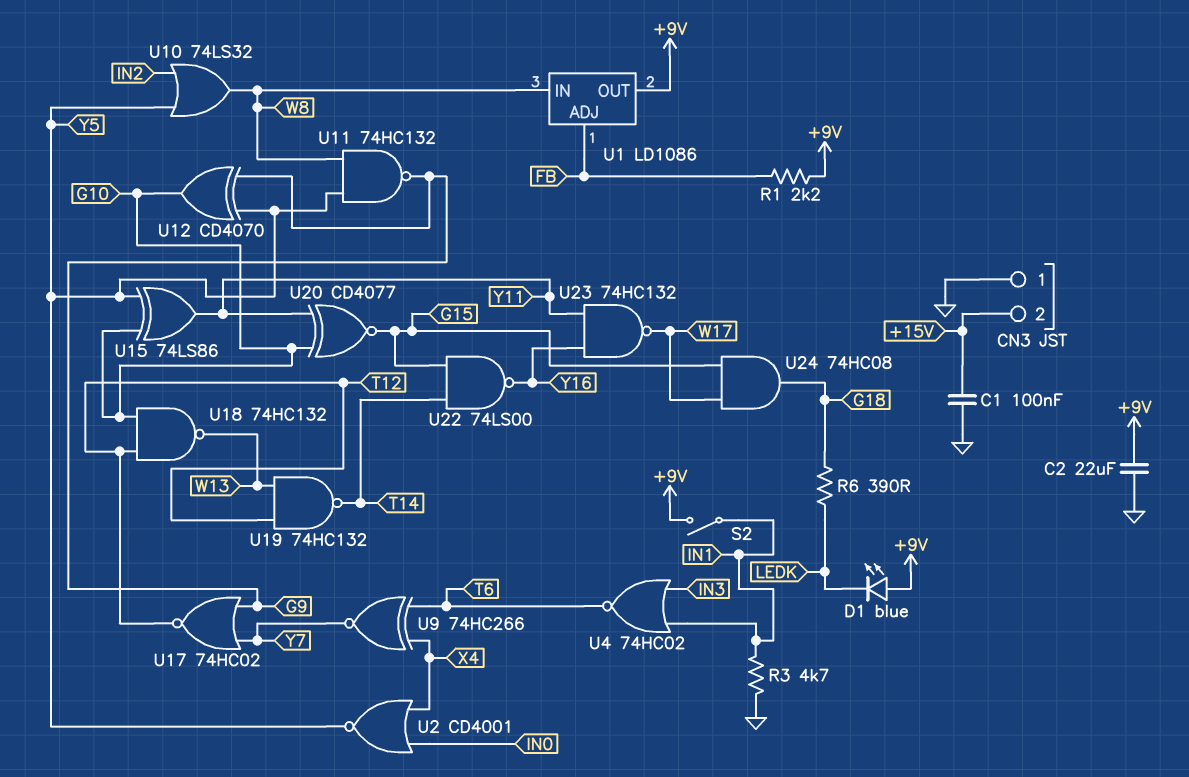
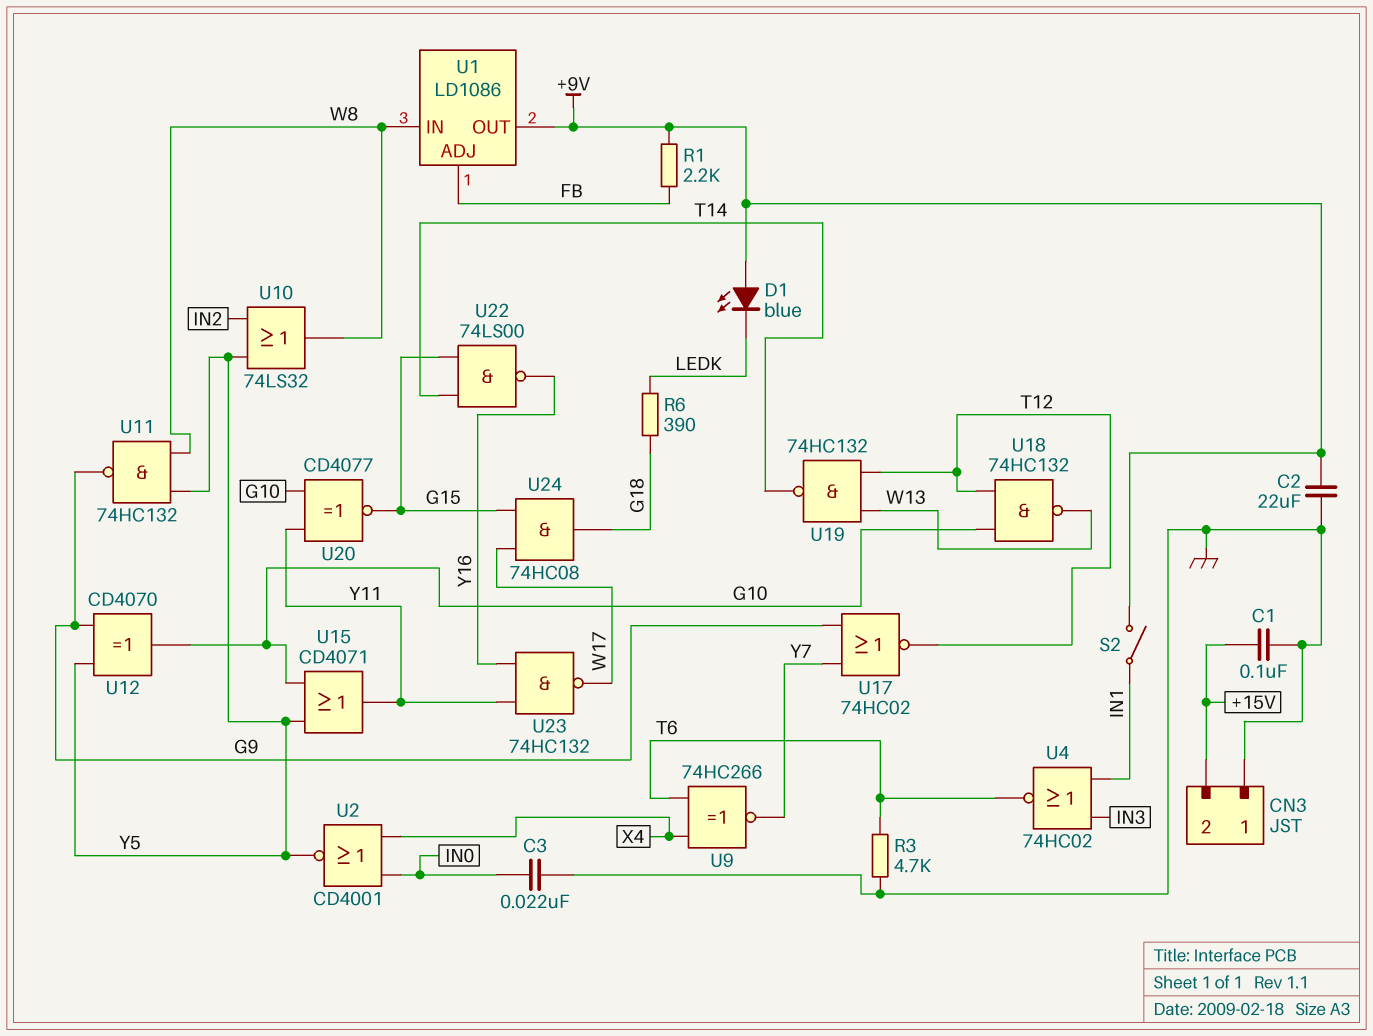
C3: none -> 22nF (GND, IN0)
R3: 4.7k (GND, IN1) -> 4.7k (GND, T6)
U15: XOR 74LS86 (in G10, in Y5, out Y11) -> OR CD4071 (in G10, in Y5, out Y11)

